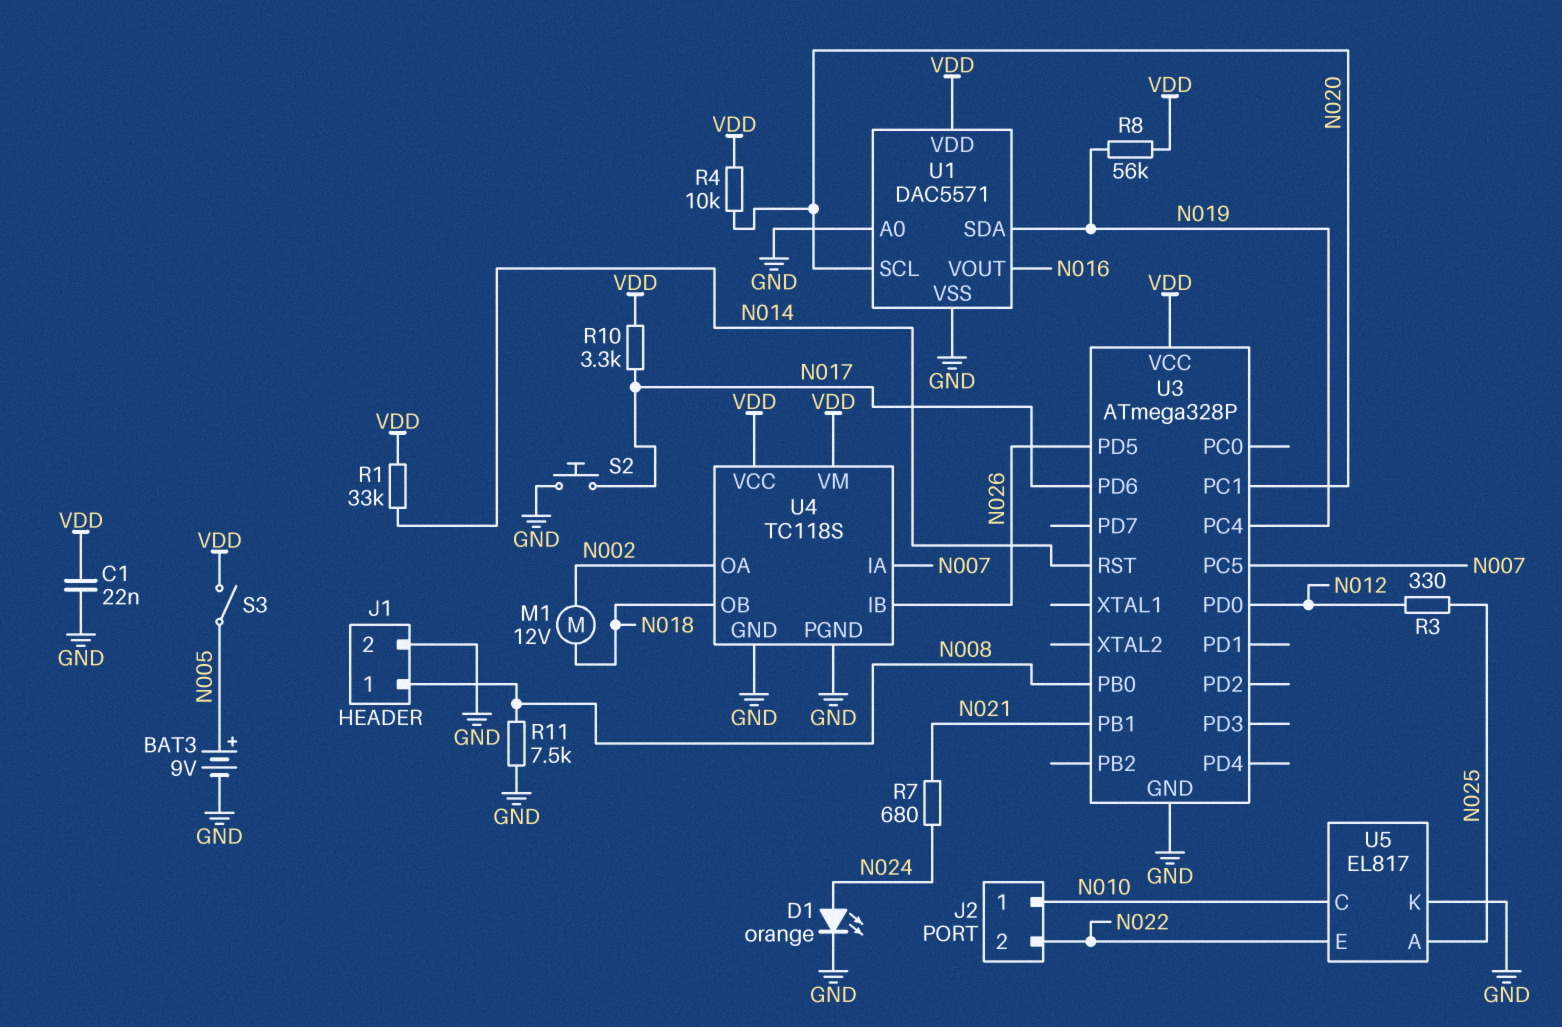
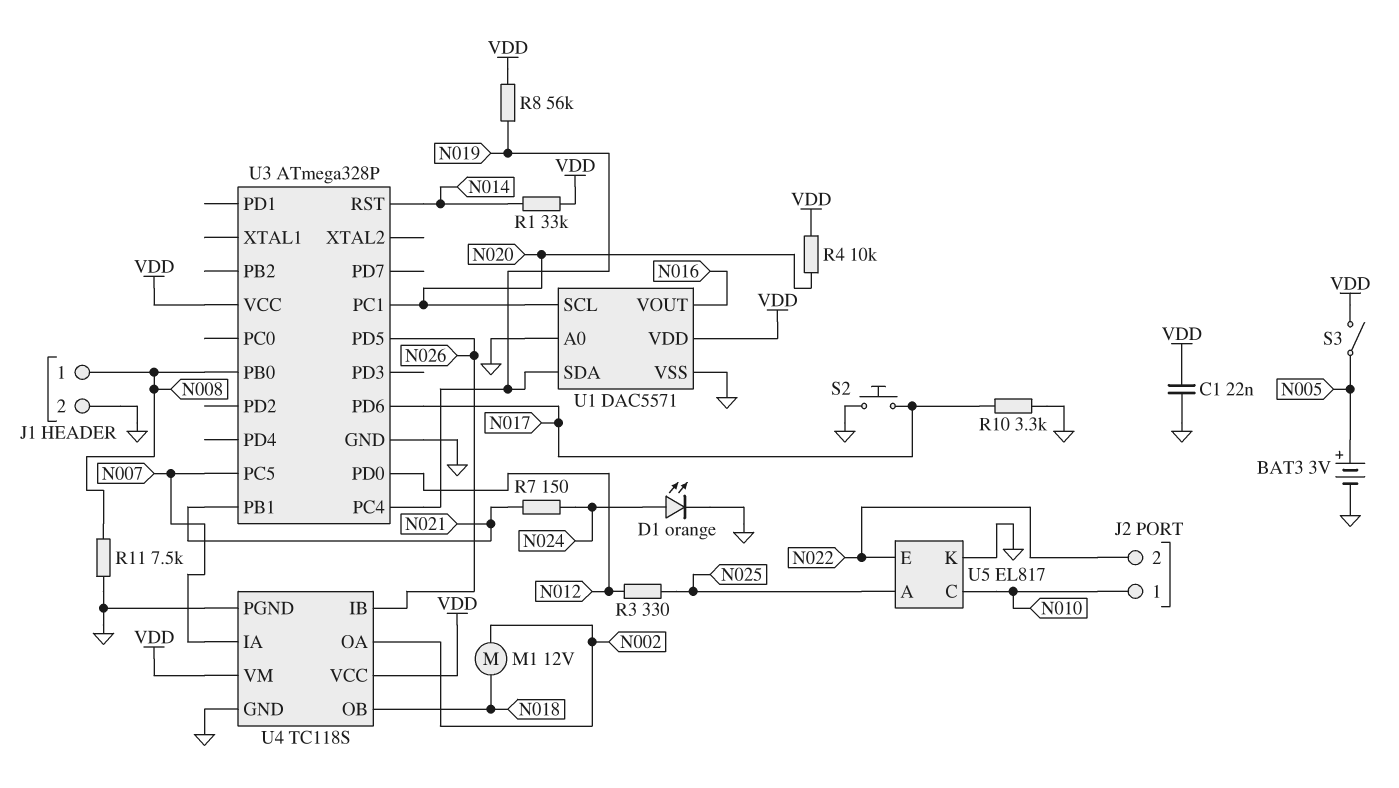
BAT3: 9V (plus N005, minus GND) -> 3V (plus N005, minus GND)
R7: 680 (N021, N024) -> 150 (N021, N024)
R10: 3.3k (N017, VDD) -> 3.3k (GND, N017)

